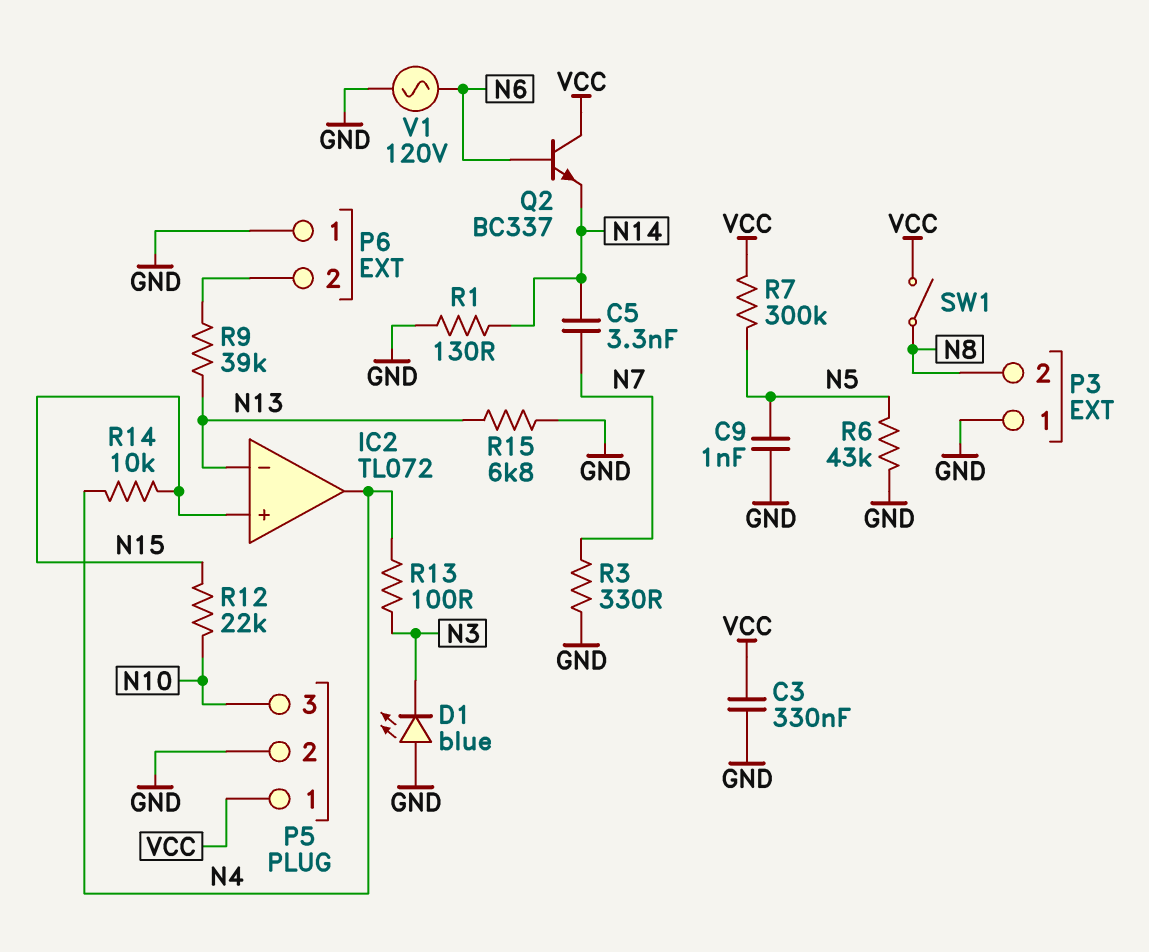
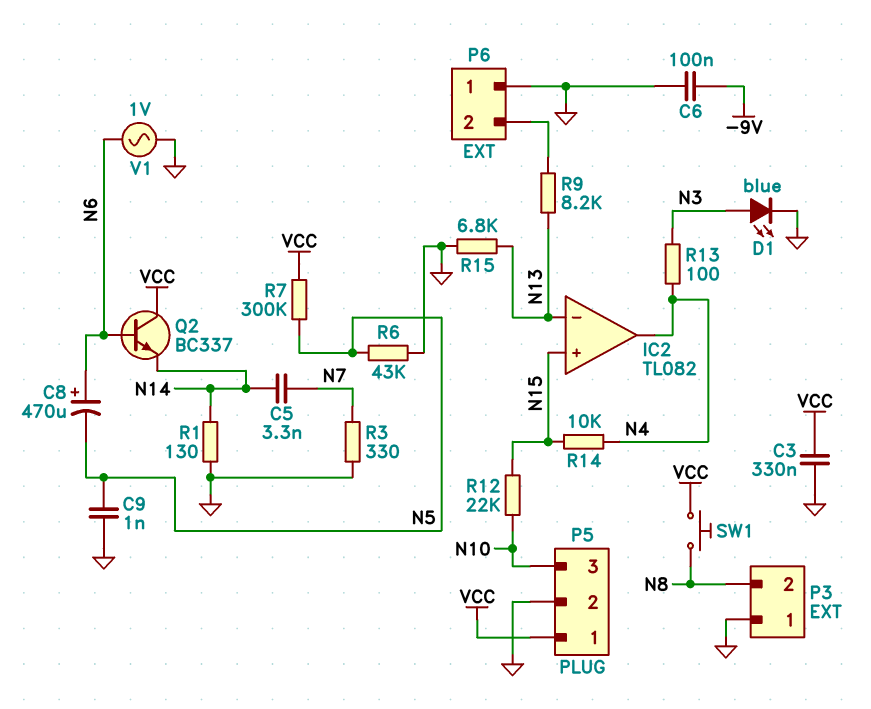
C6: none -> 100nF (-9V, GND)
C8: none -> 470uF (plus N6, minus N5)
D1: LED blue (A GND, K N3) -> LED blue (A N3, K GND)
IC2: TL072 -> TL082
R9: 39k (N13, P6/2) -> 8.2k (N13, P6/2)
SW1: switch (N8, VCC) -> button (N8, VCC)
V1: AC 120V (GND, N6) -> AC 1V (GND, N6)

